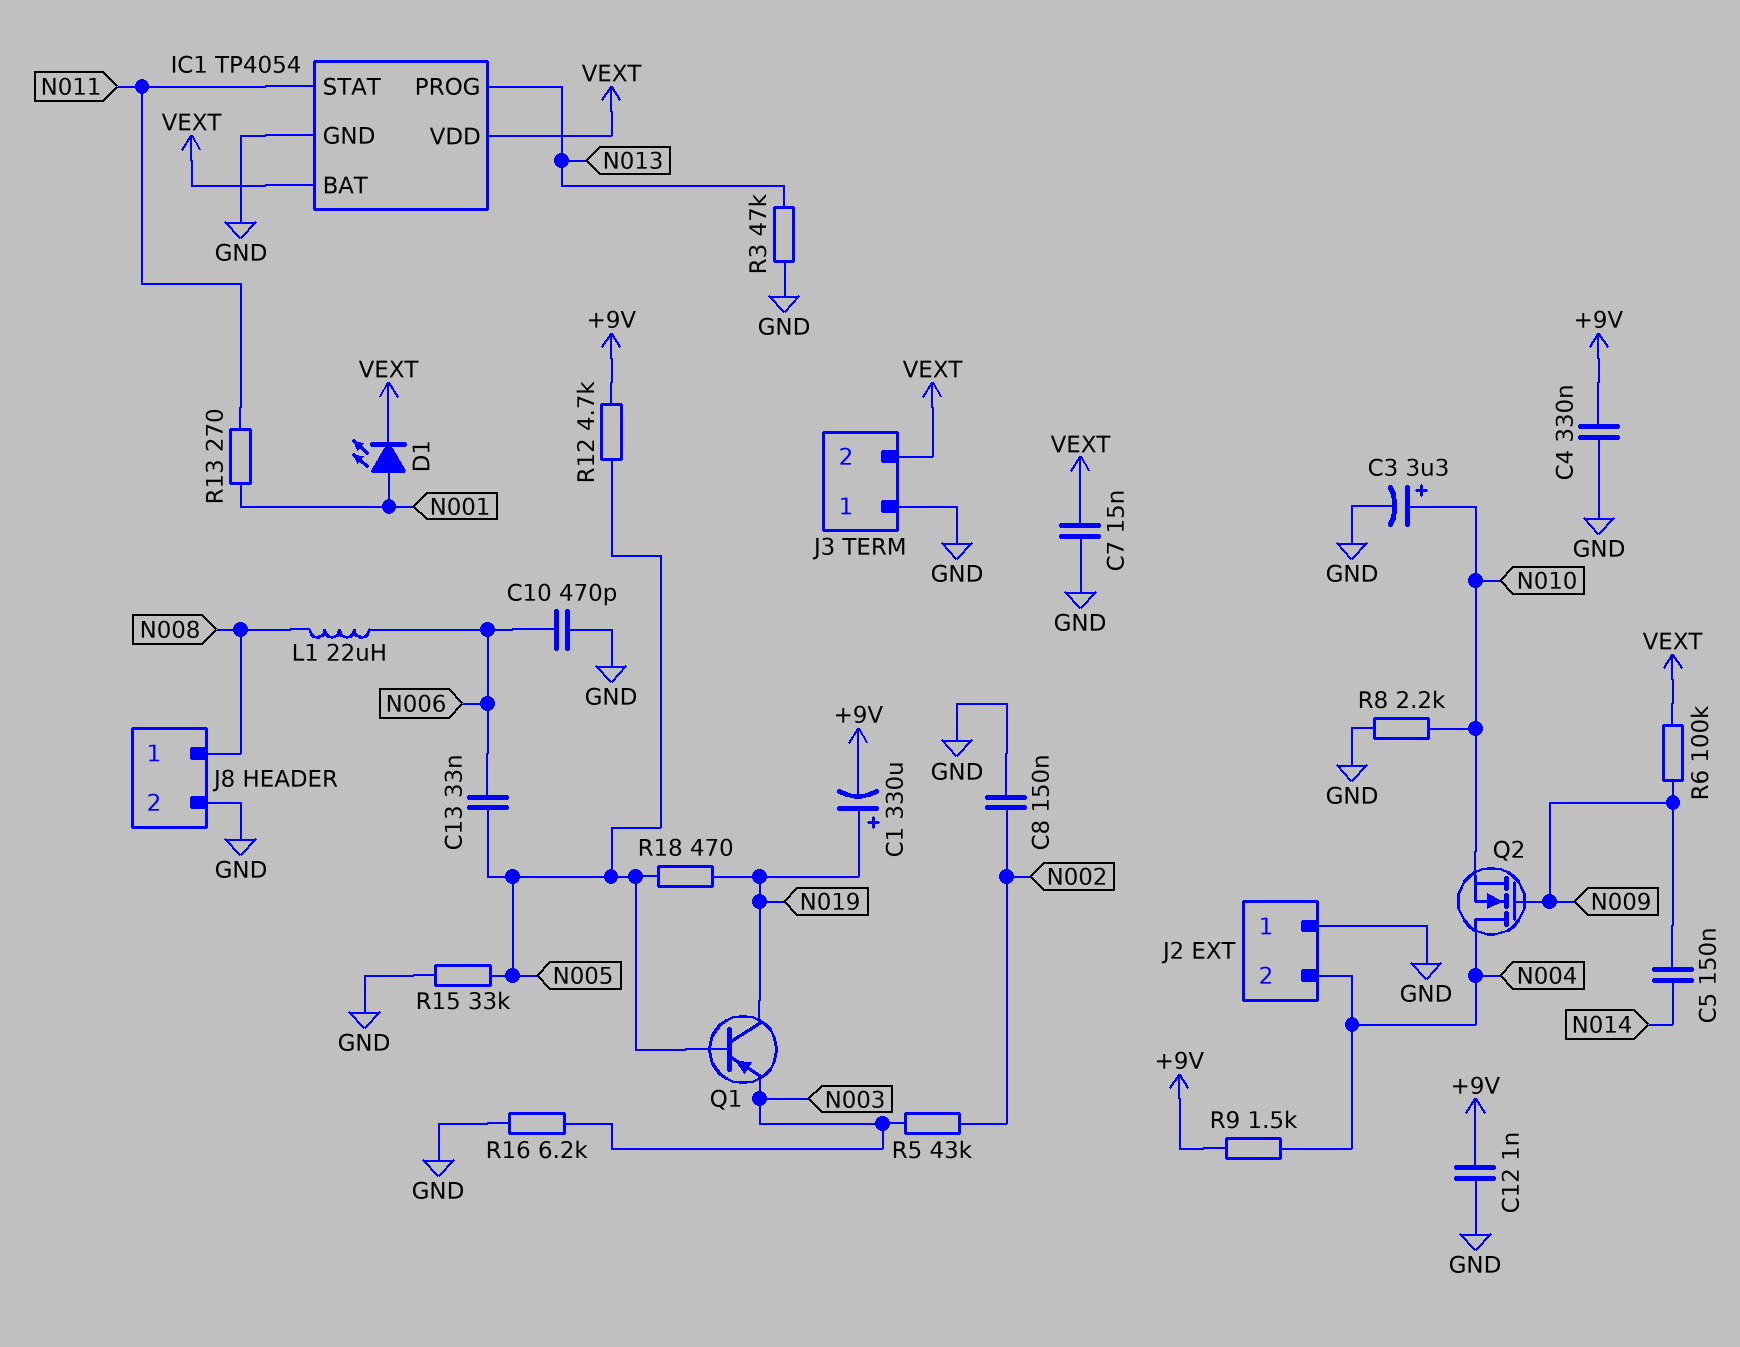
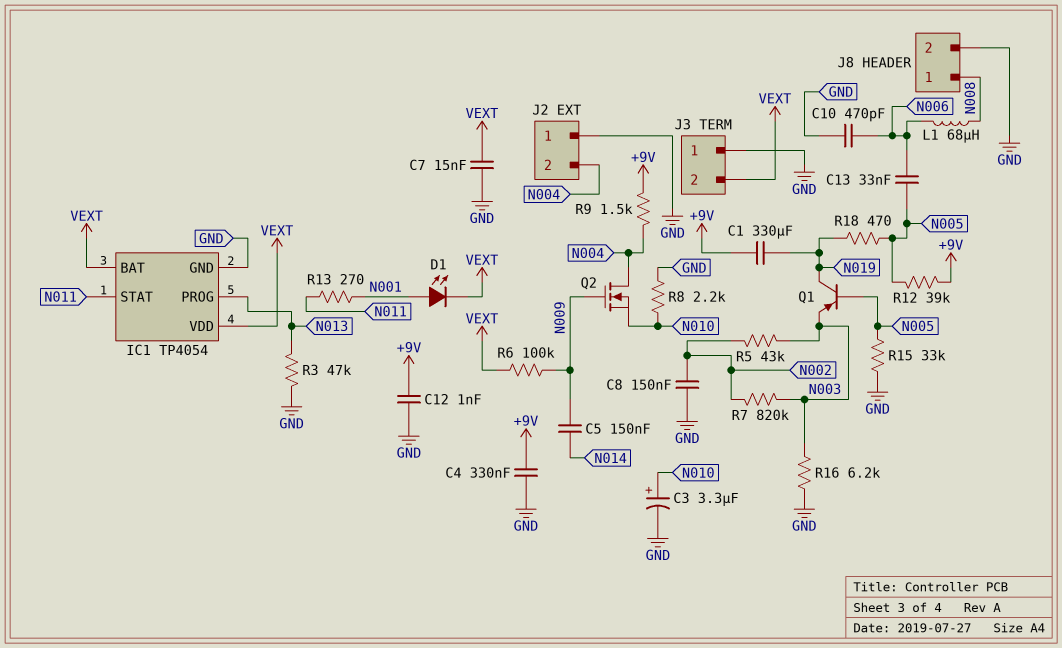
C1: 330uF (plus N019, minus +9V) -> 330uF (+9V, N019)
L1: 22uH (N006, N008) -> 68uH (N006, N008)
R7: none -> 820k (N002, N003)
R12: 4.7k (+9V, N005) -> 39k (+9V, N005)

